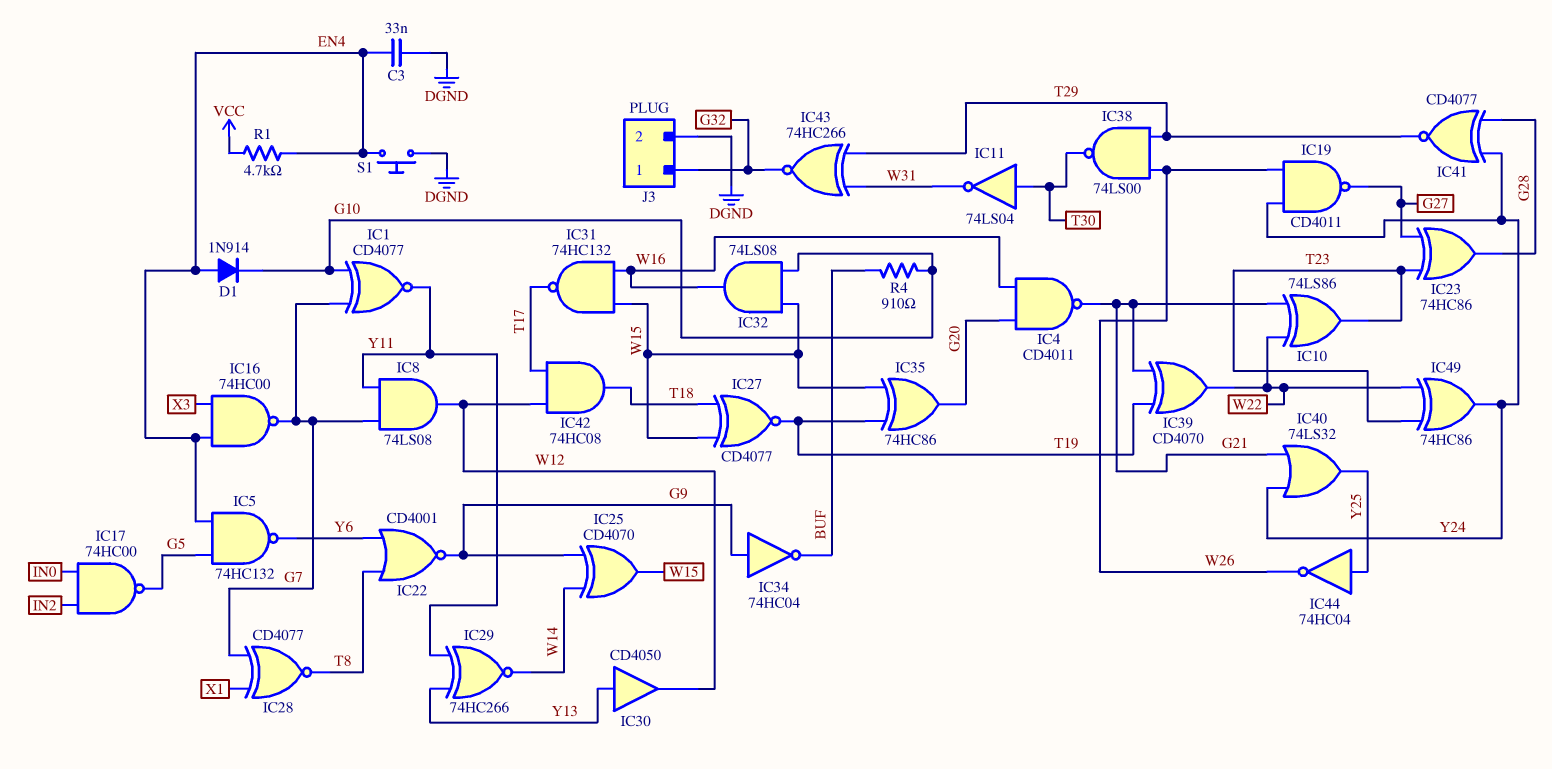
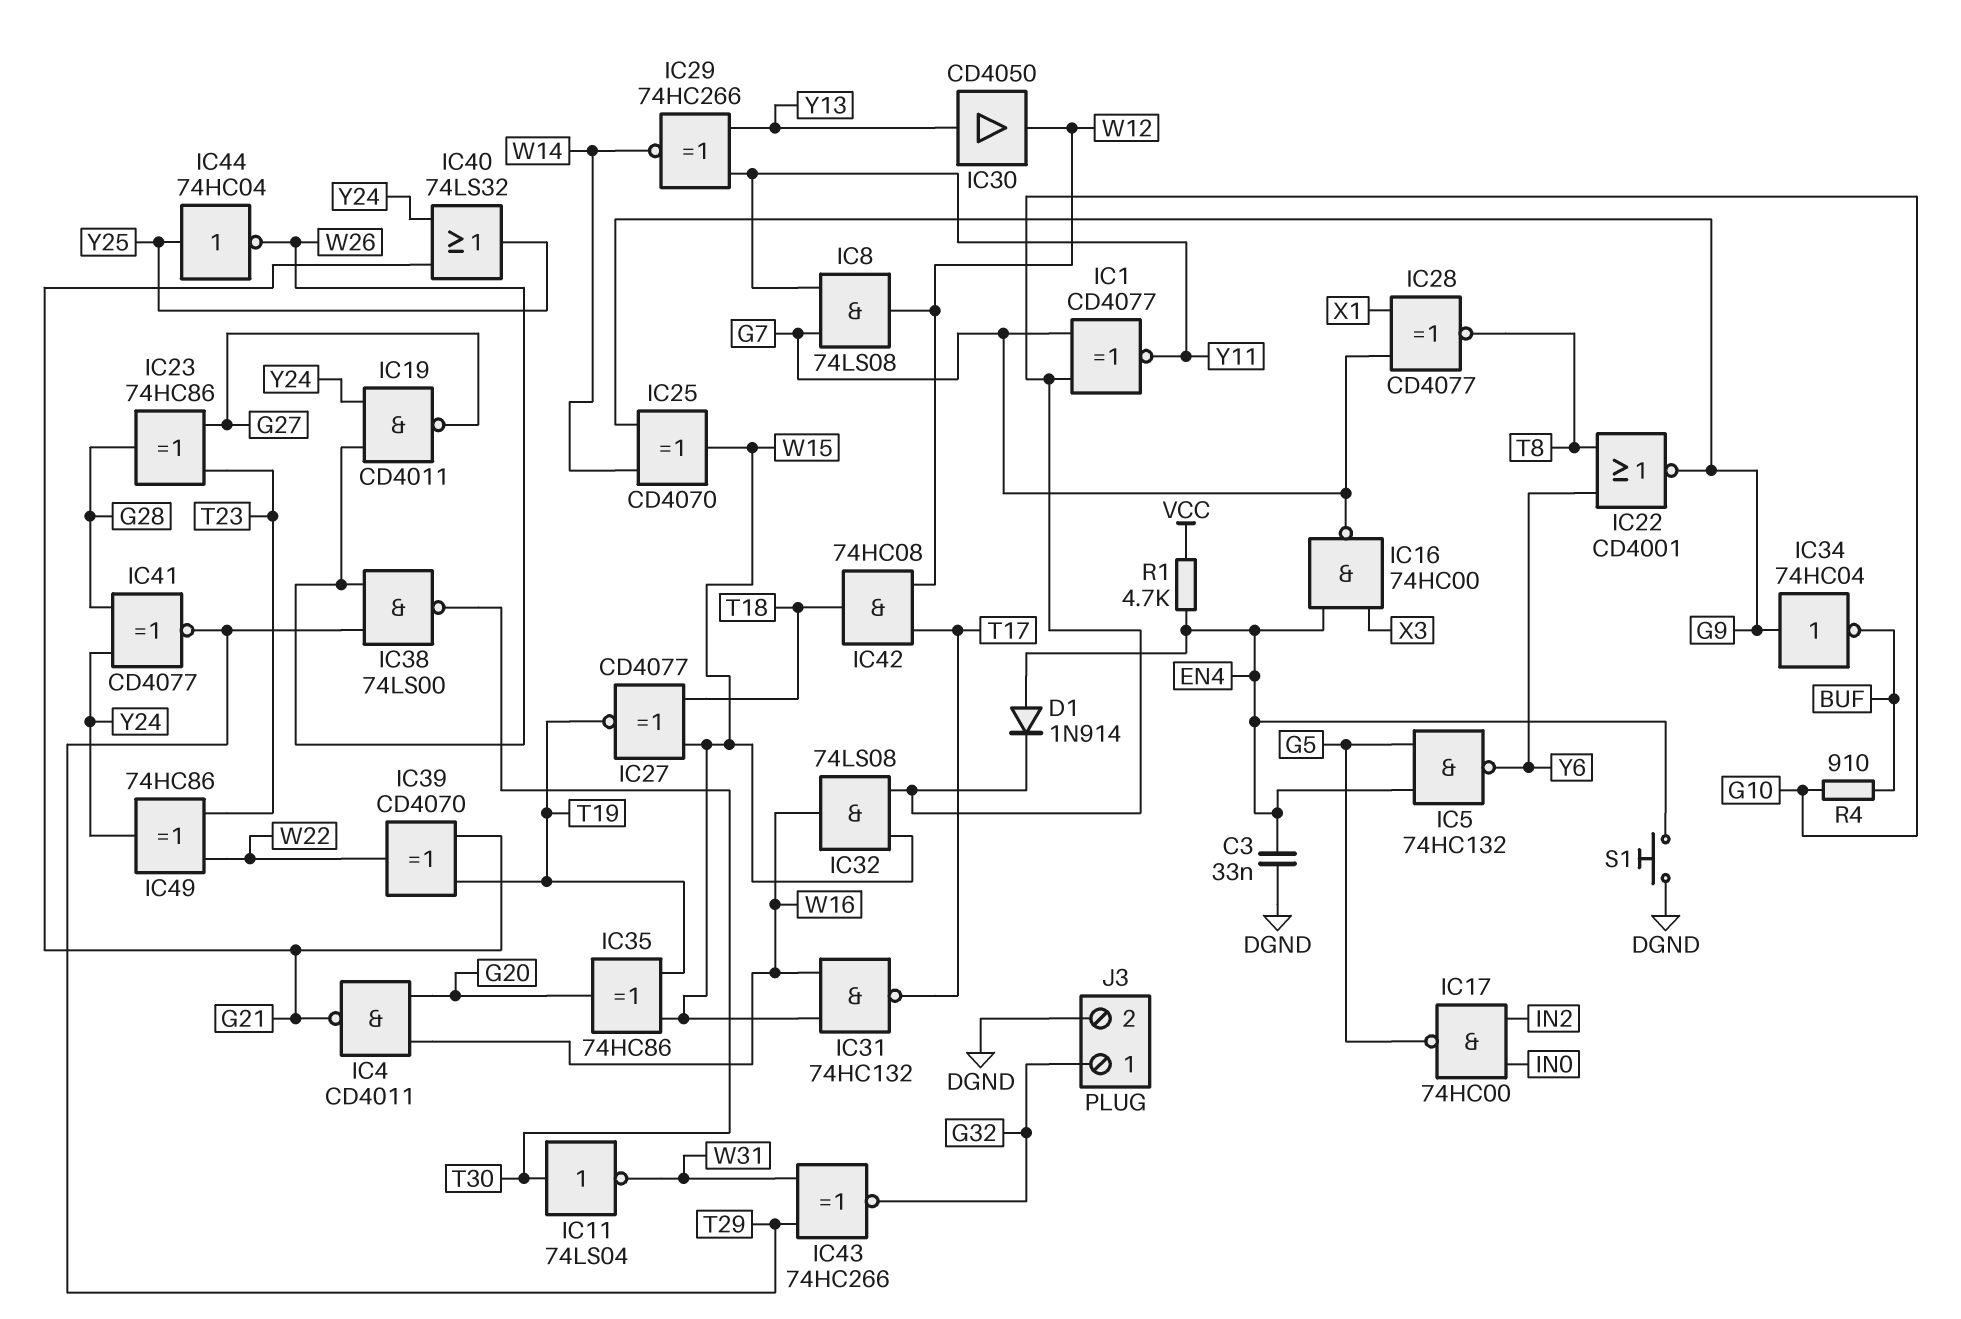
IC10: XOR 74LS86 (in G21, in W22, out T23) -> none

